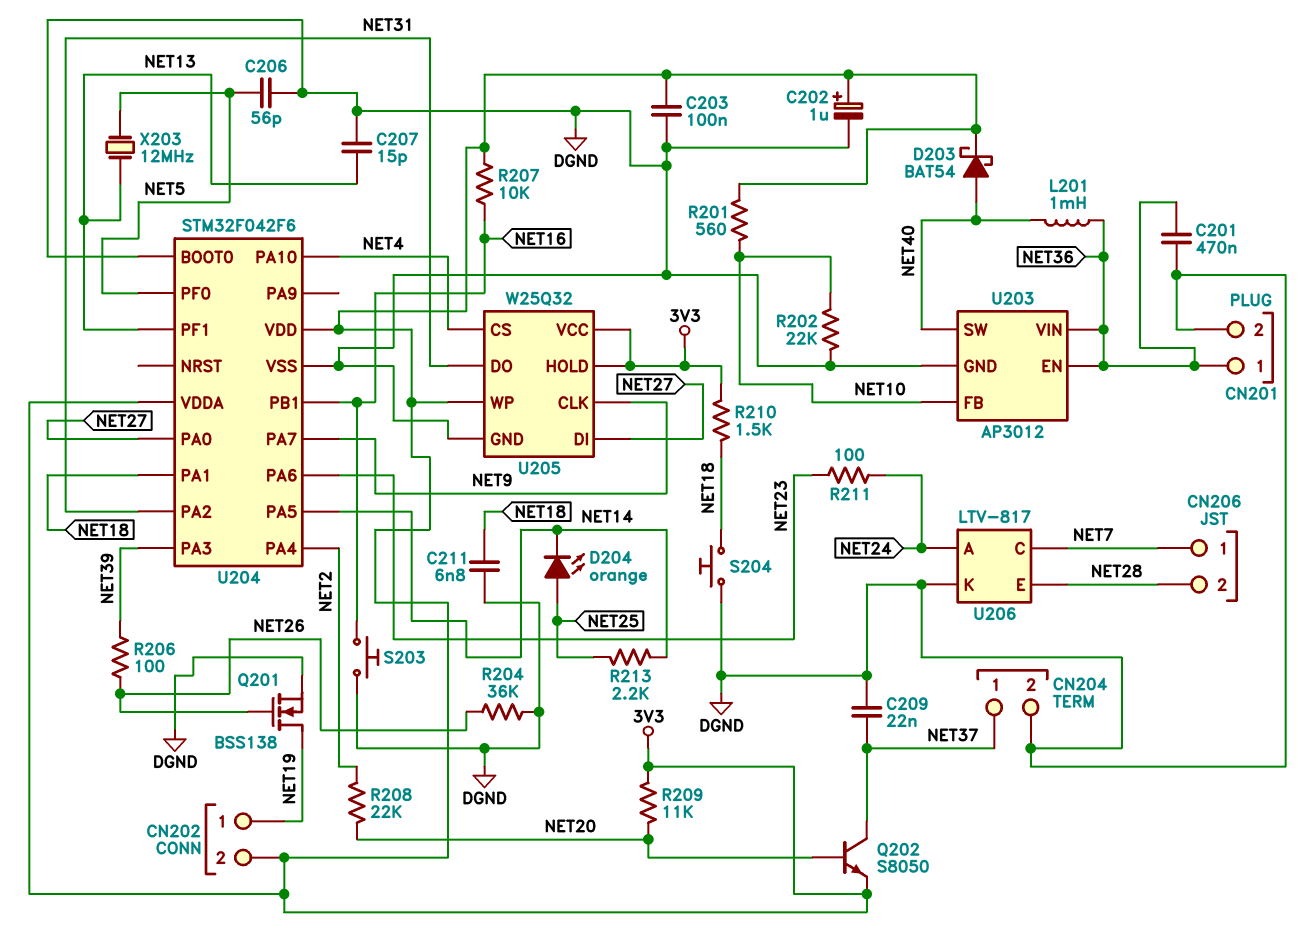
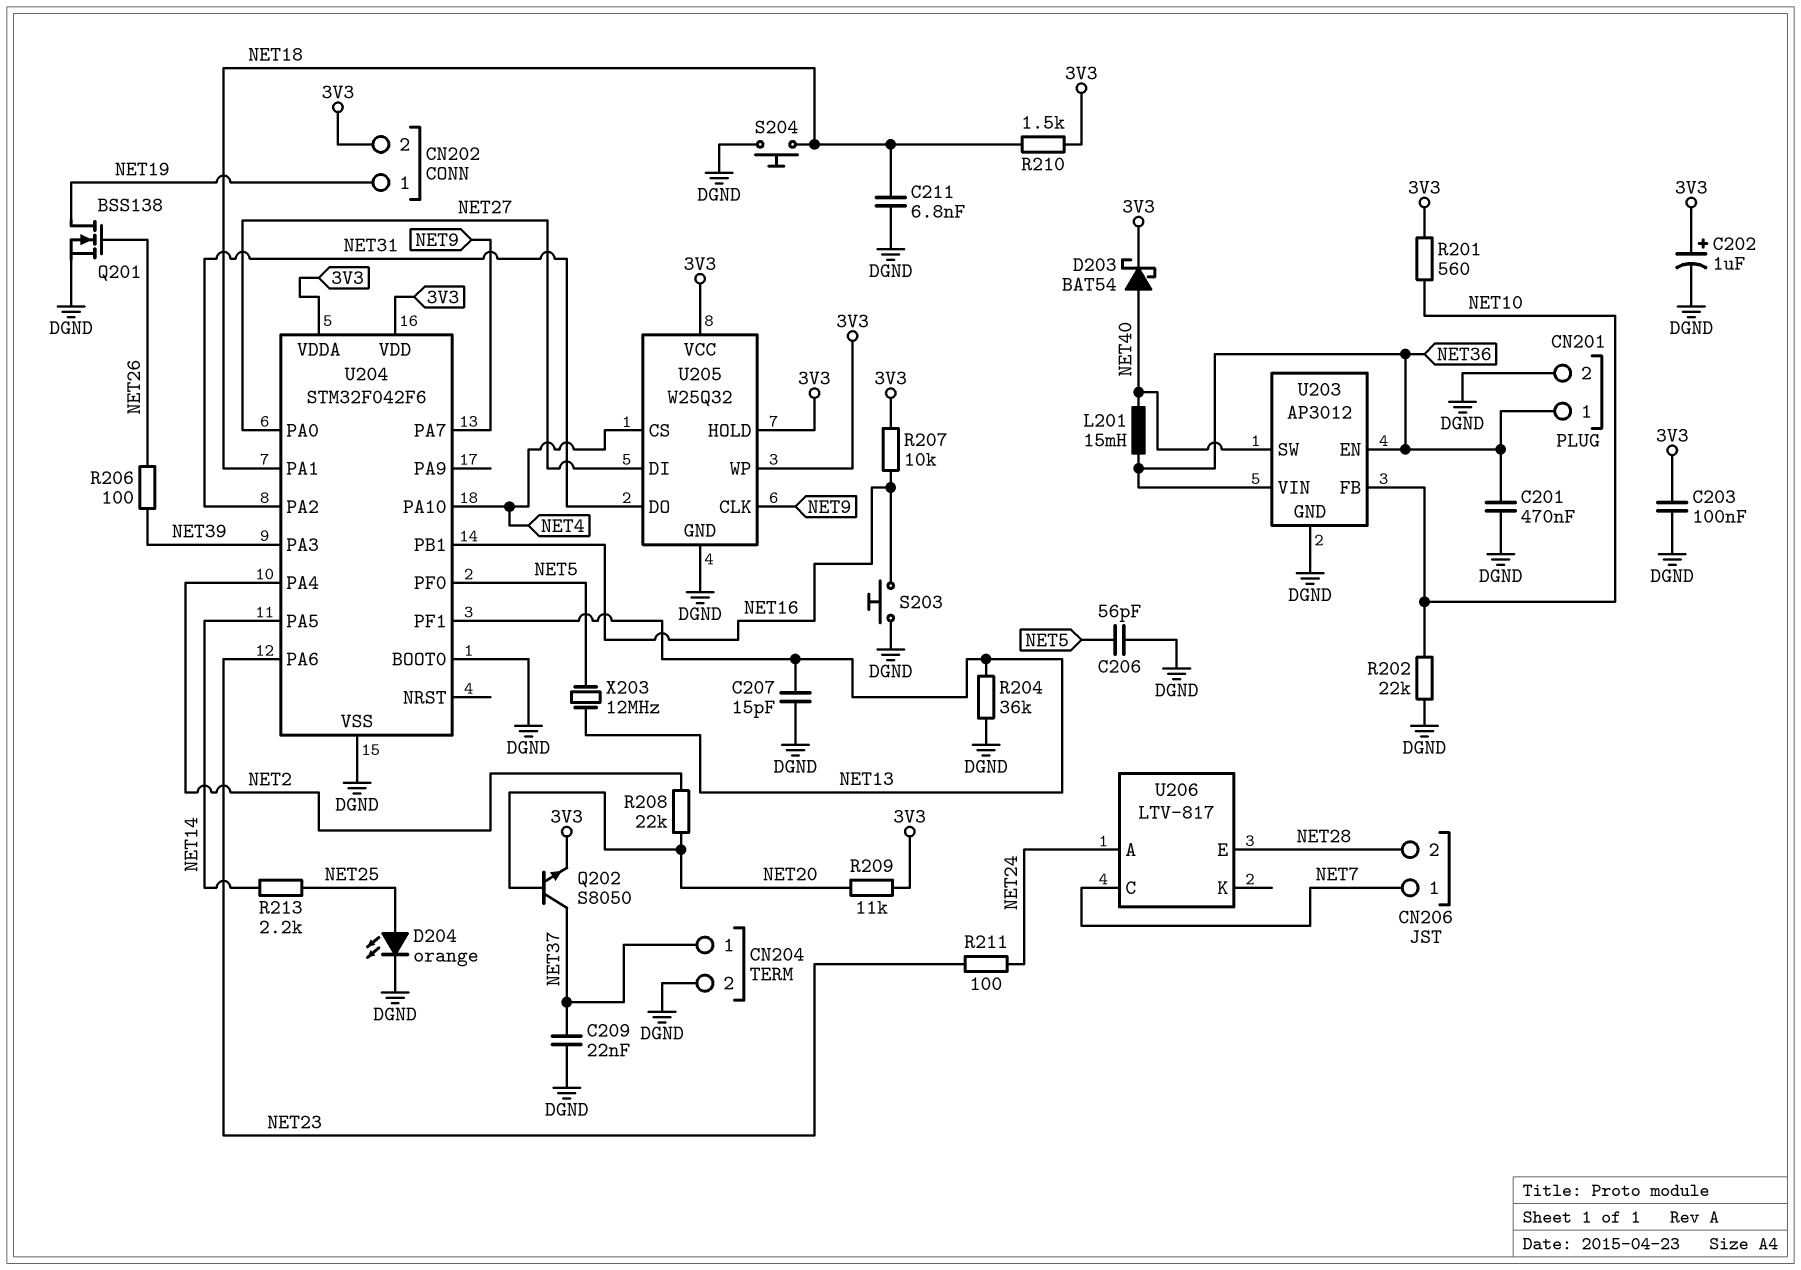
D204: LED orange (A NET25, K NET14) -> LED orange (A NET25, K DGND)
L201: 1mH (NET36, NET40) -> 15mH (NET36, NET40)
R204: 36k (DGND, NET26) -> 36k (DGND, NET13)
U206 pin K: DGND -> none

